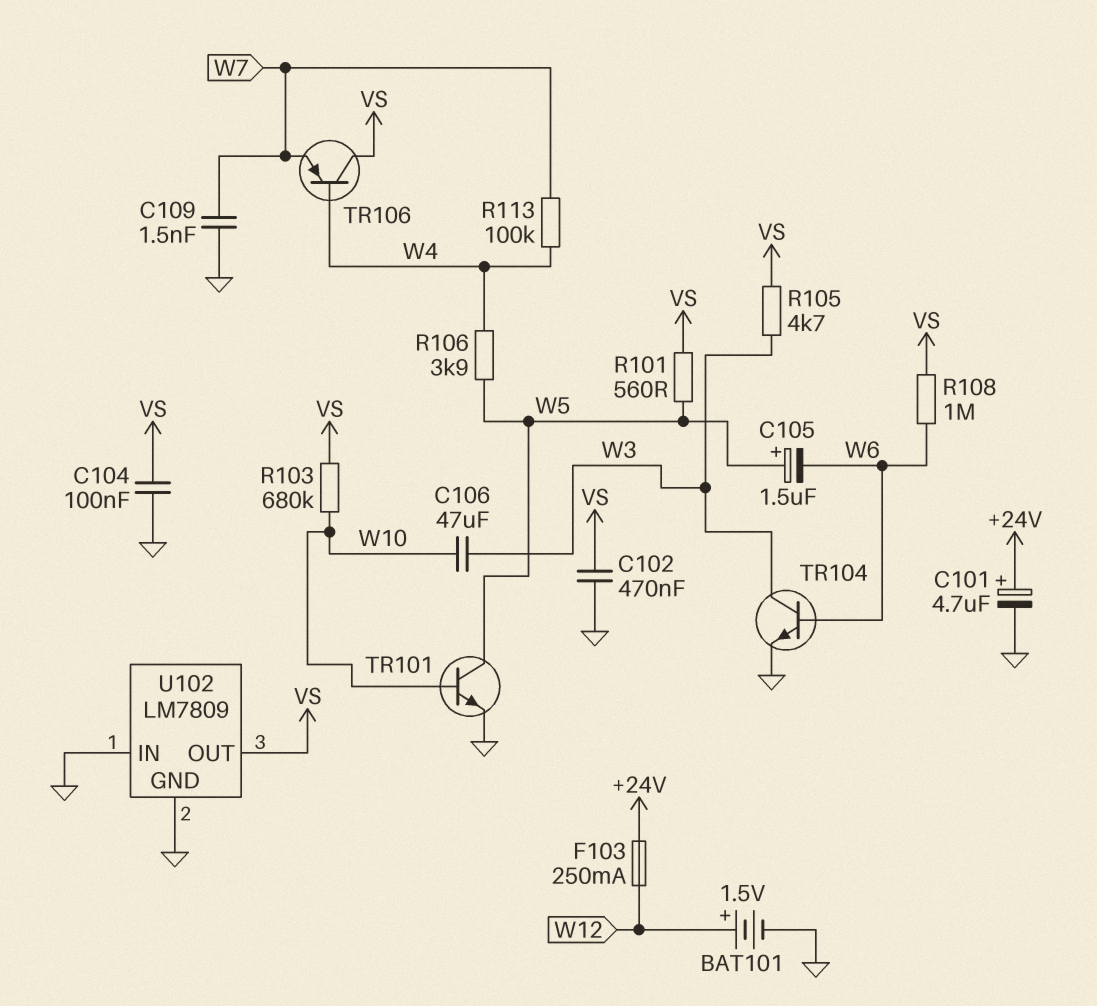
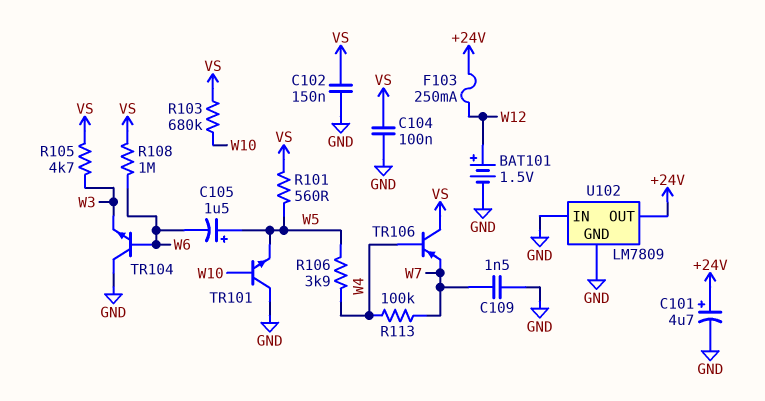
C102: 470nF (GND, VS) -> 150nF (GND, VS)
C106: 47uF (W3, W10) -> none
TR101: NPN (B W10, C W5, E GND) -> NPN (B W10, C GND, E W5)
TR104: NPN (B W6, C W3, E GND) -> NPN (B W6, C GND, E W3)
U102 pin OUT: VS -> +24V

